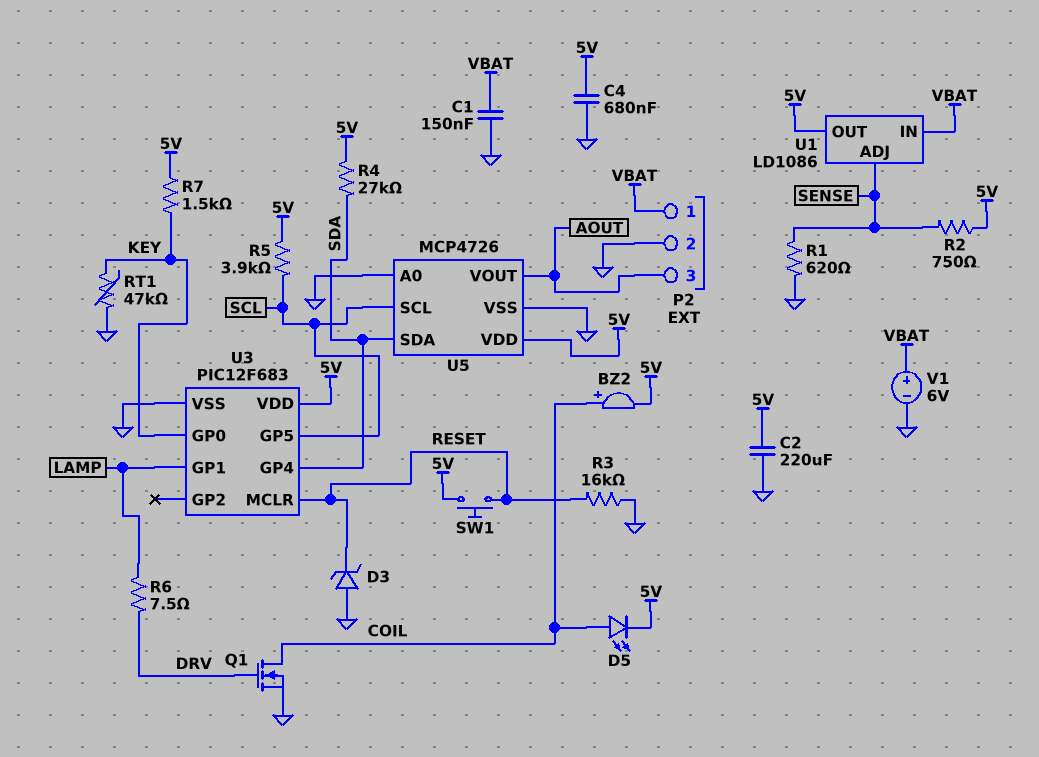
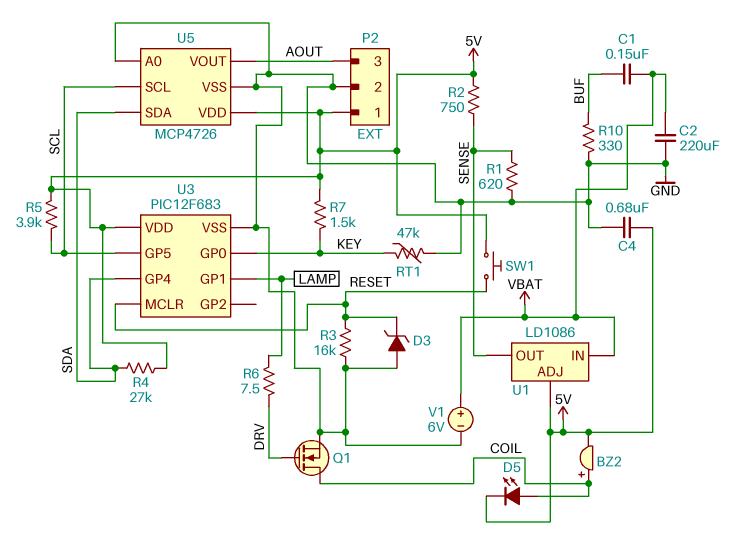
C1: 150nF (GND, VBAT) -> 150nF (BUF, VBAT)
C2: 220uF (5V, GND) -> 220uF (GND, VBAT)
P2 pin 1: VBAT -> 5V
R10: none -> 330 (BUF, GND)
U1 pin ADJ: SENSE -> 5V
U1 pin OUT: 5V -> SENSE

